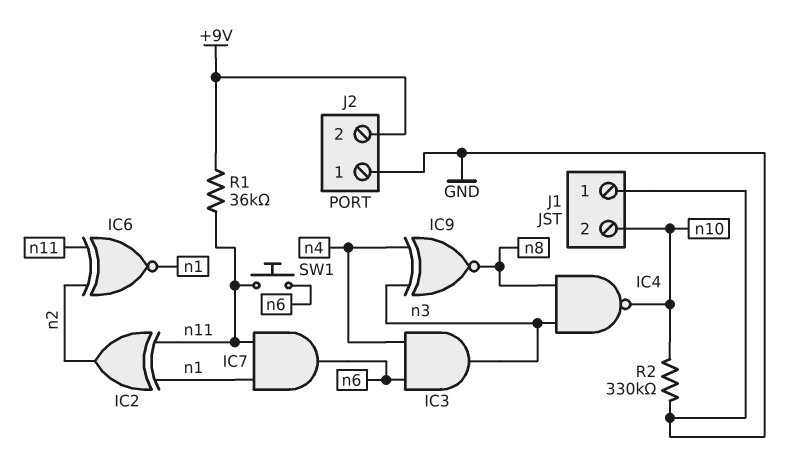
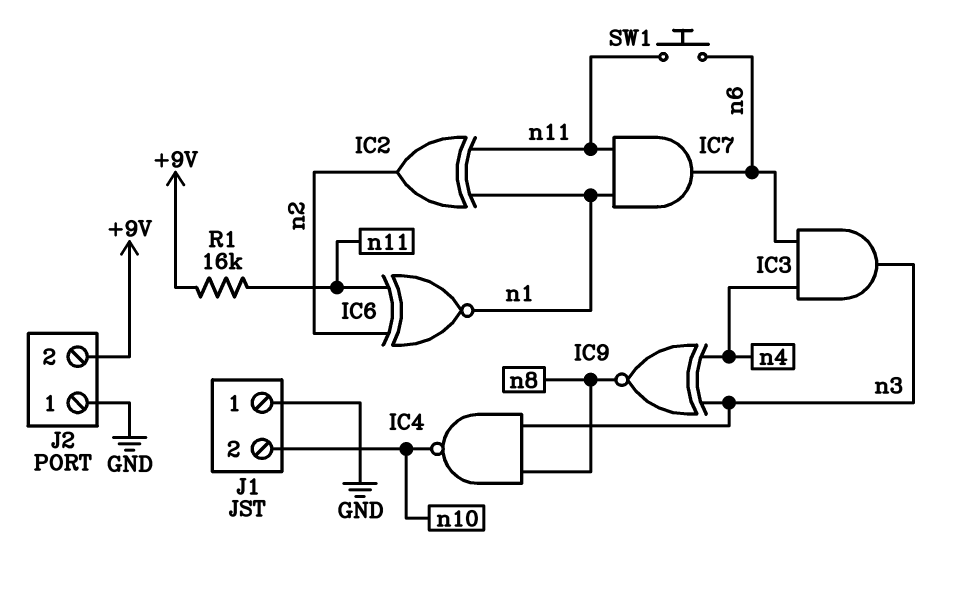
R1: 36k (+9V, n11) -> 16k (+9V, n11)
R2: 330k (GND, n10) -> none

